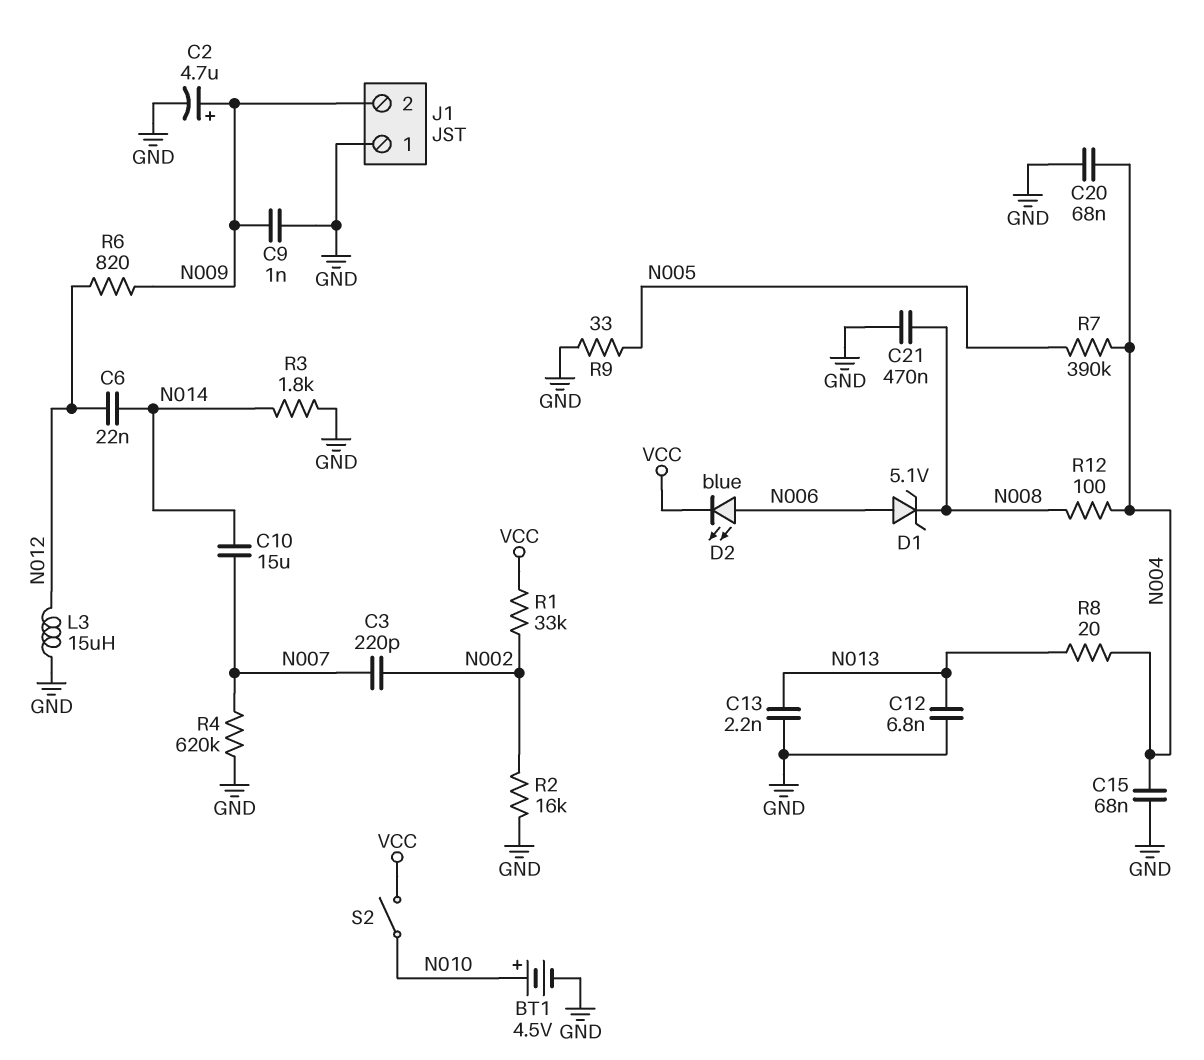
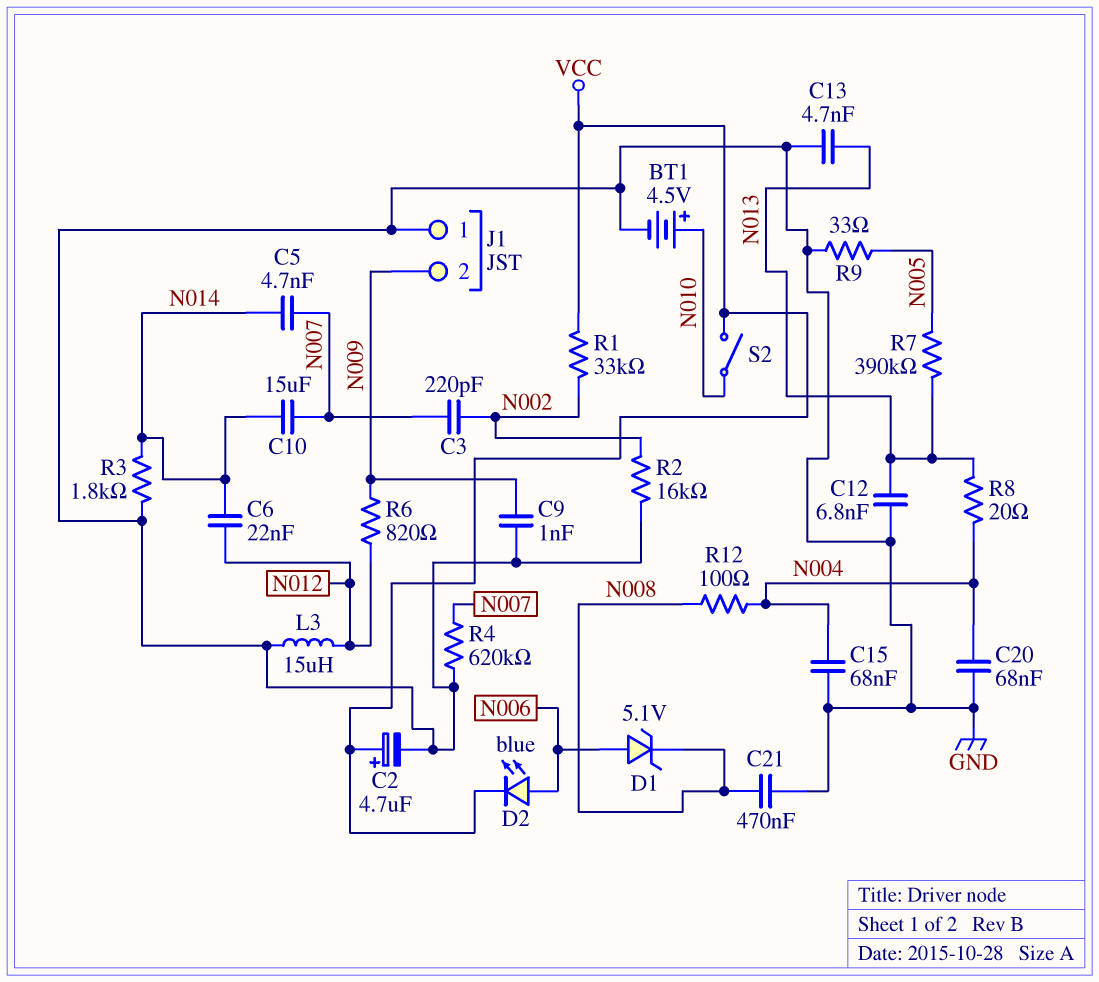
C2: 4.7uF (plus N009, minus GND) -> 4.7uF (plus VCC, minus GND)
C5: none -> 4.7nF (N007, N014)
C13: 2.2nF (GND, N013) -> 4.7nF (GND, N013)
R7: 390k (N004, N005) -> 390k (N005, N013)

